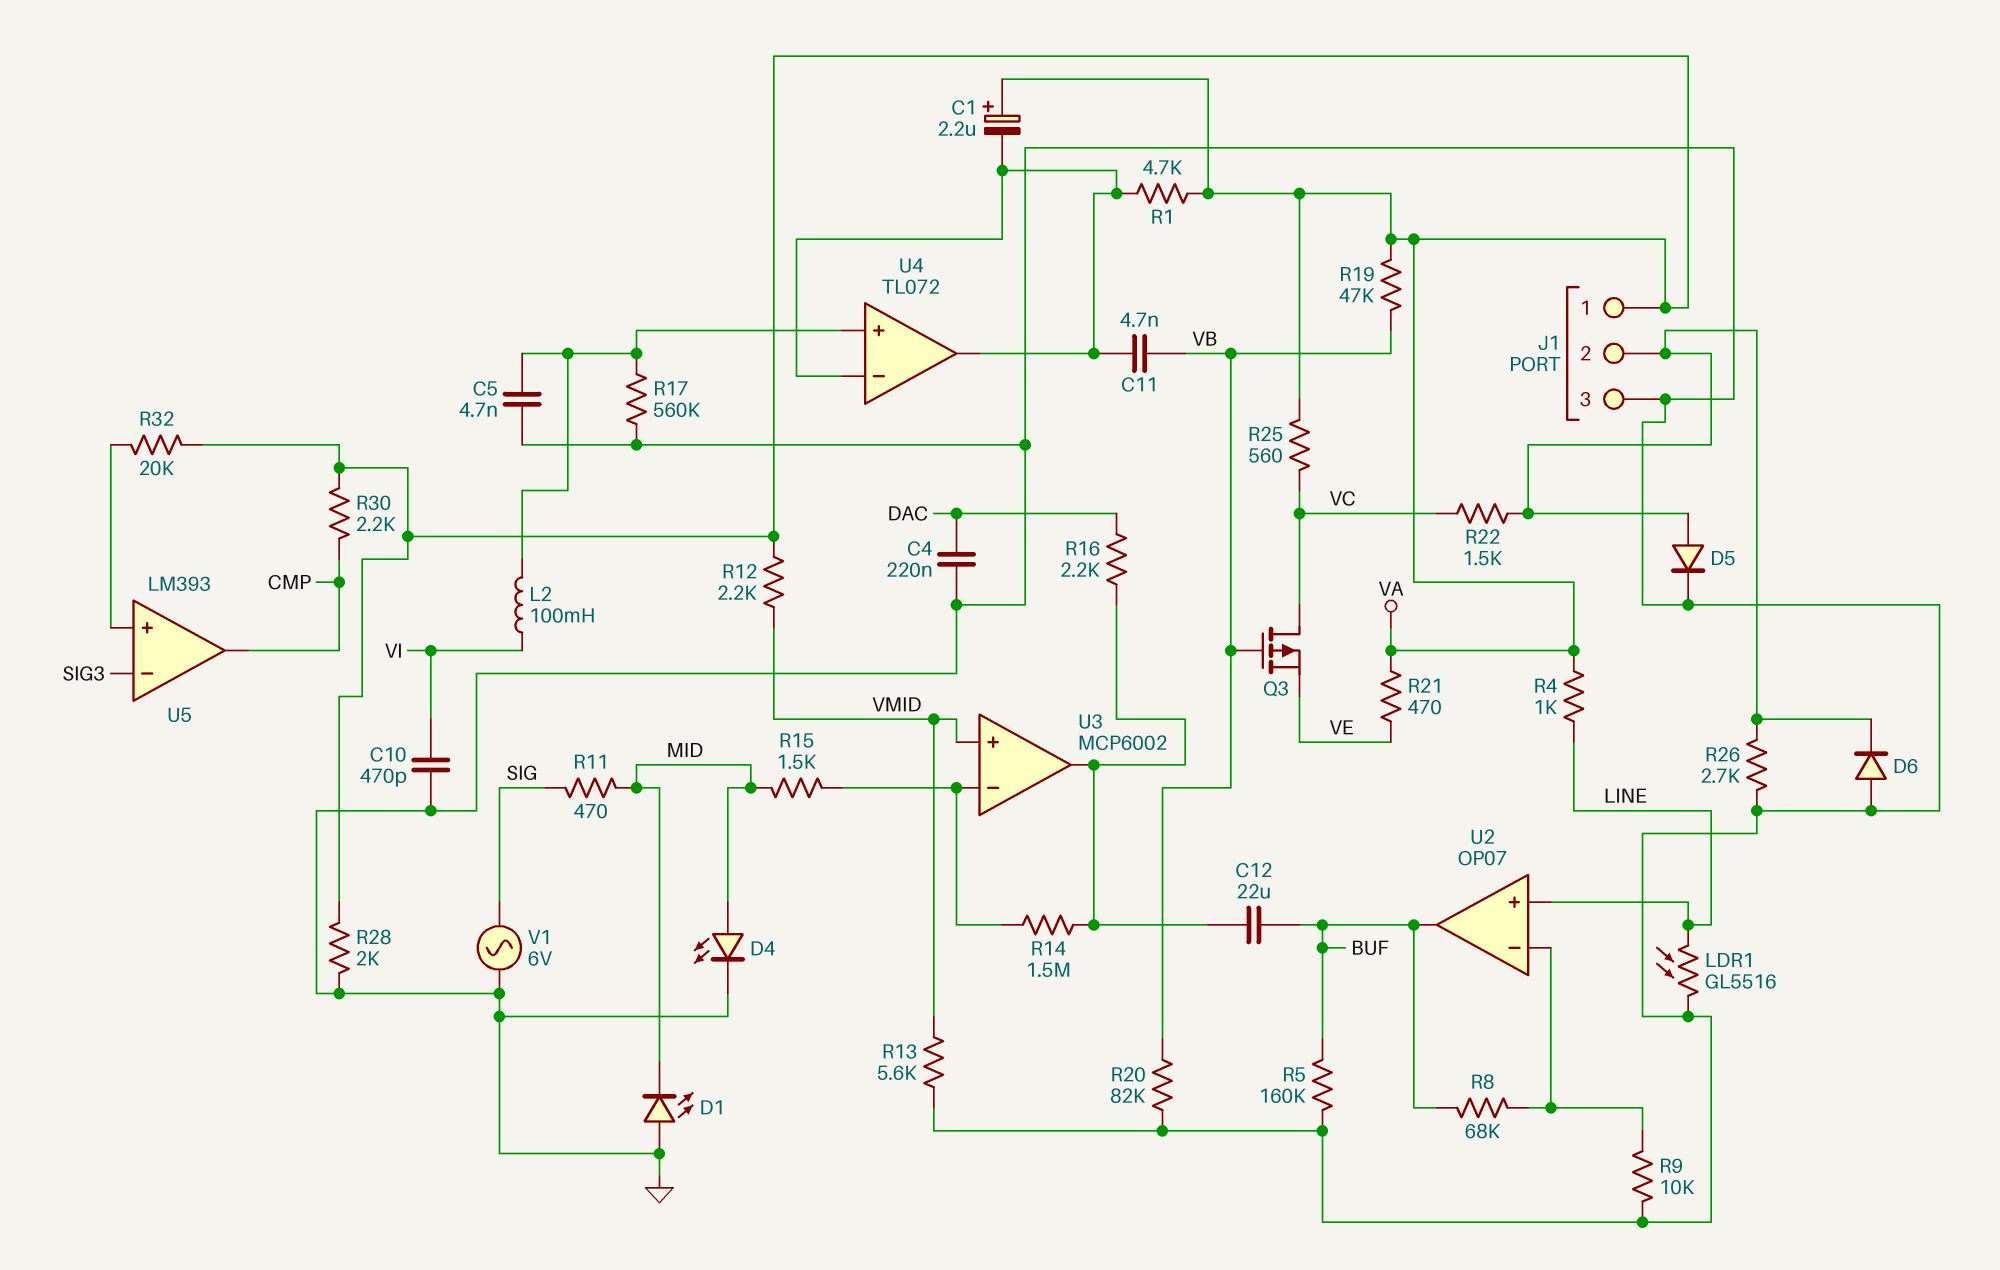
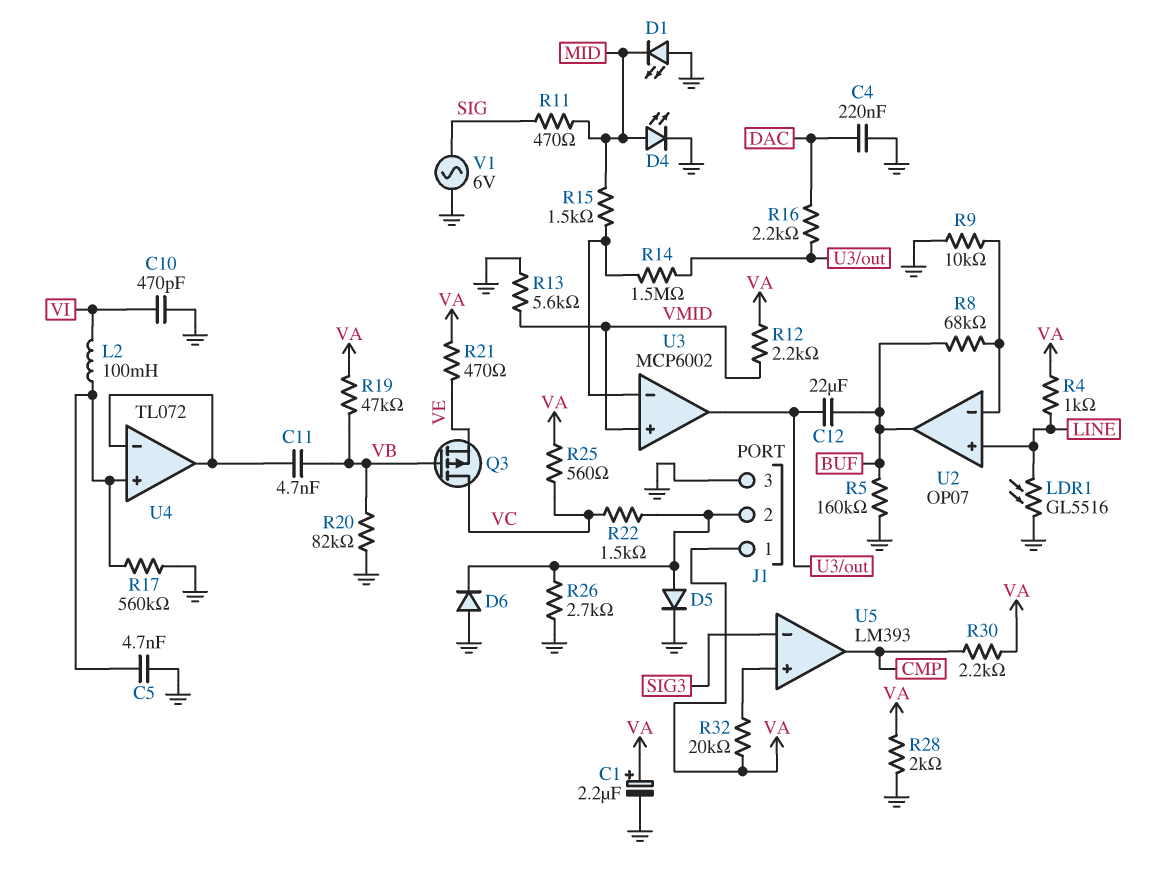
C1: 2.2uF (plus VA, minus U4/in-) -> 2.2uF (plus VA, minus GND)
R1: 4.7k (U4/in-, VA) -> none

